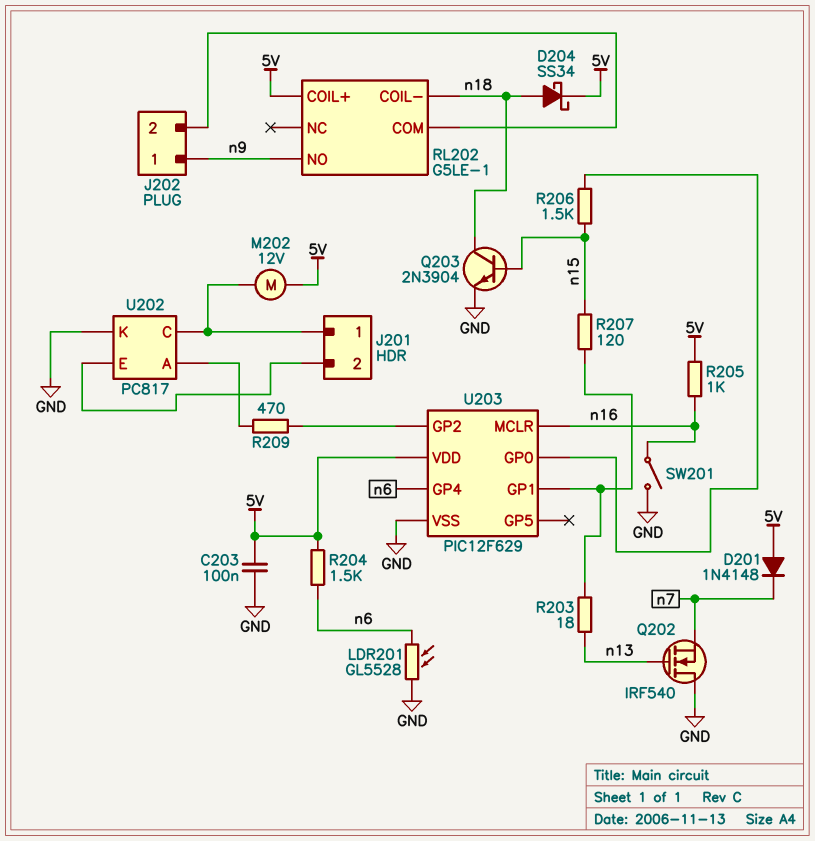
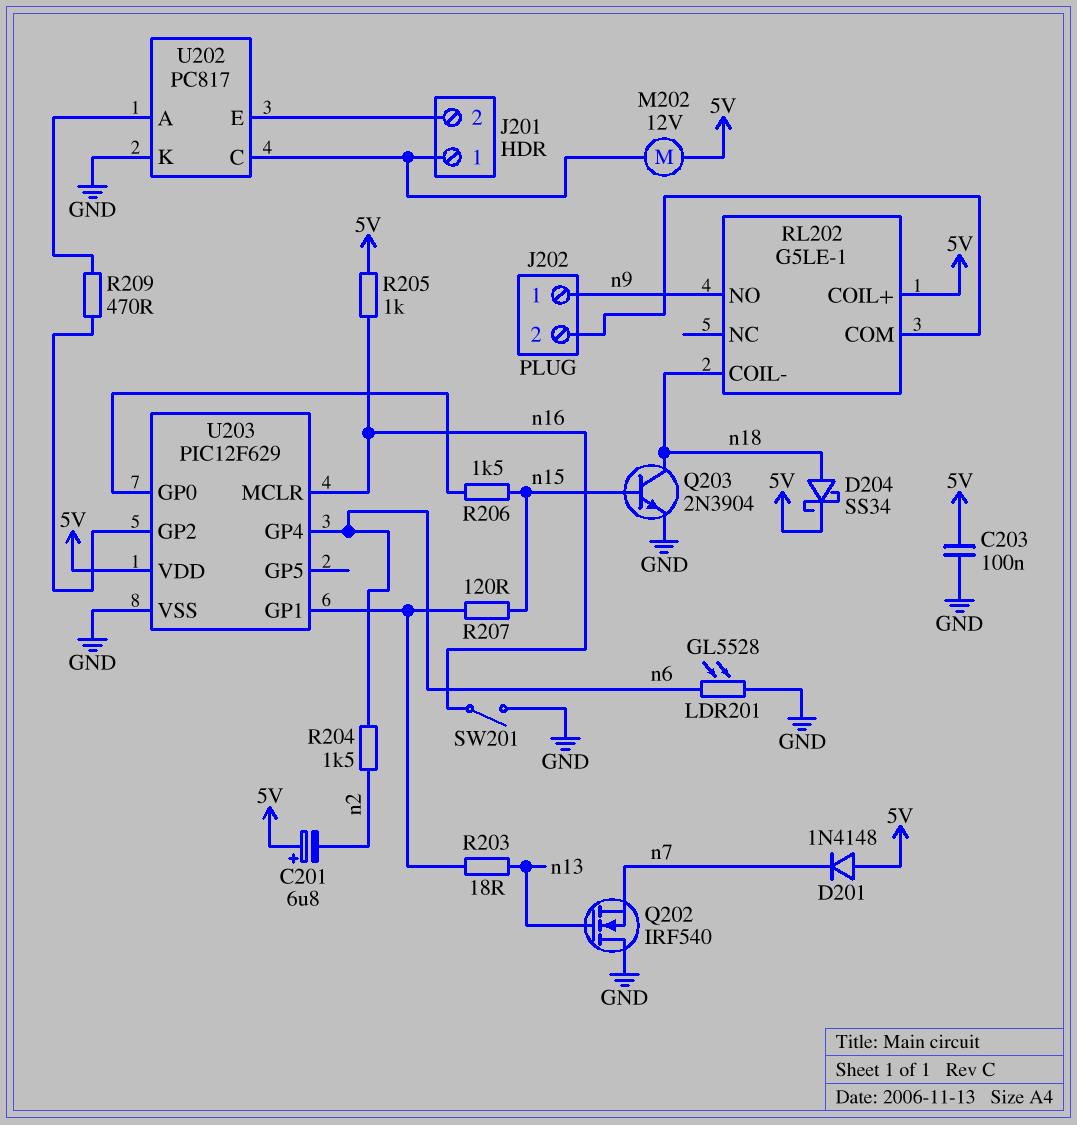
C201: none -> 6.8uF (plus 5V, minus n2)
R204: 1.5k (5V, n6) -> 1.5k (n2, n6)

